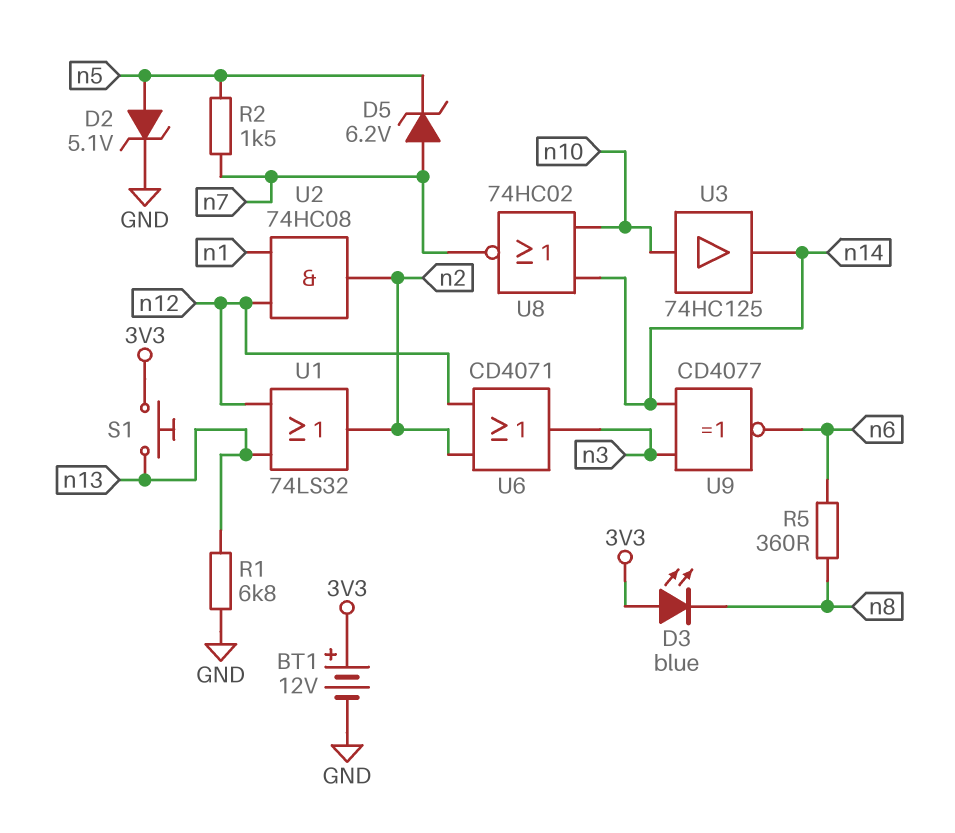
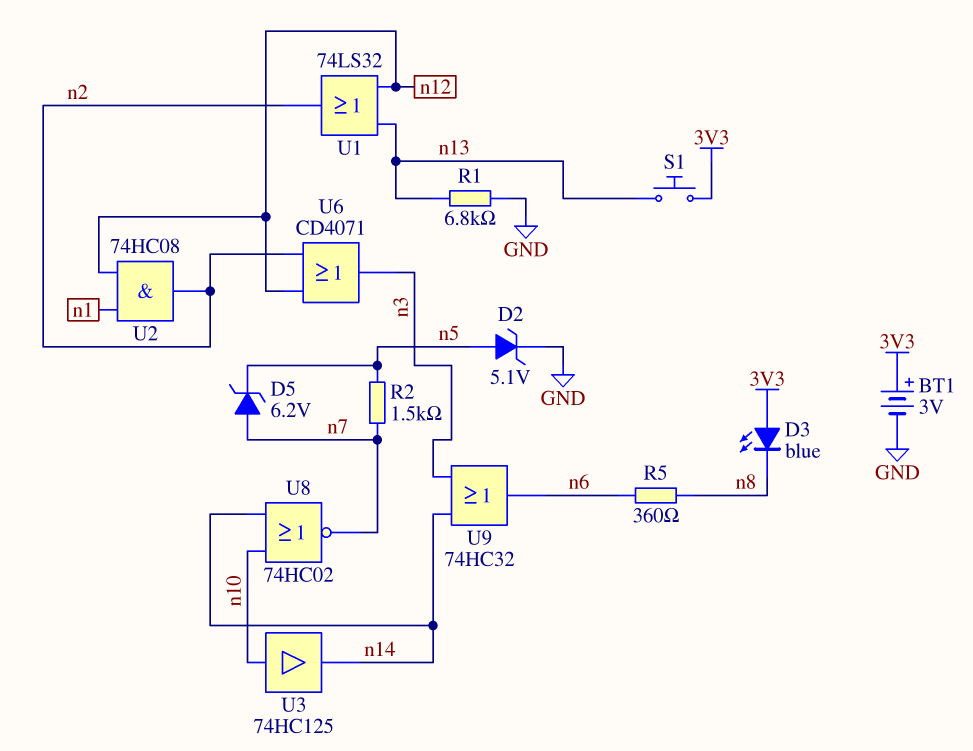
BT1: 12V (plus 3V3, minus GND) -> 3V (plus 3V3, minus GND)
U9: XNOR CD4077 (in n3, in n14, out n6) -> OR 74HC32 (in n3, in n14, out n6)

